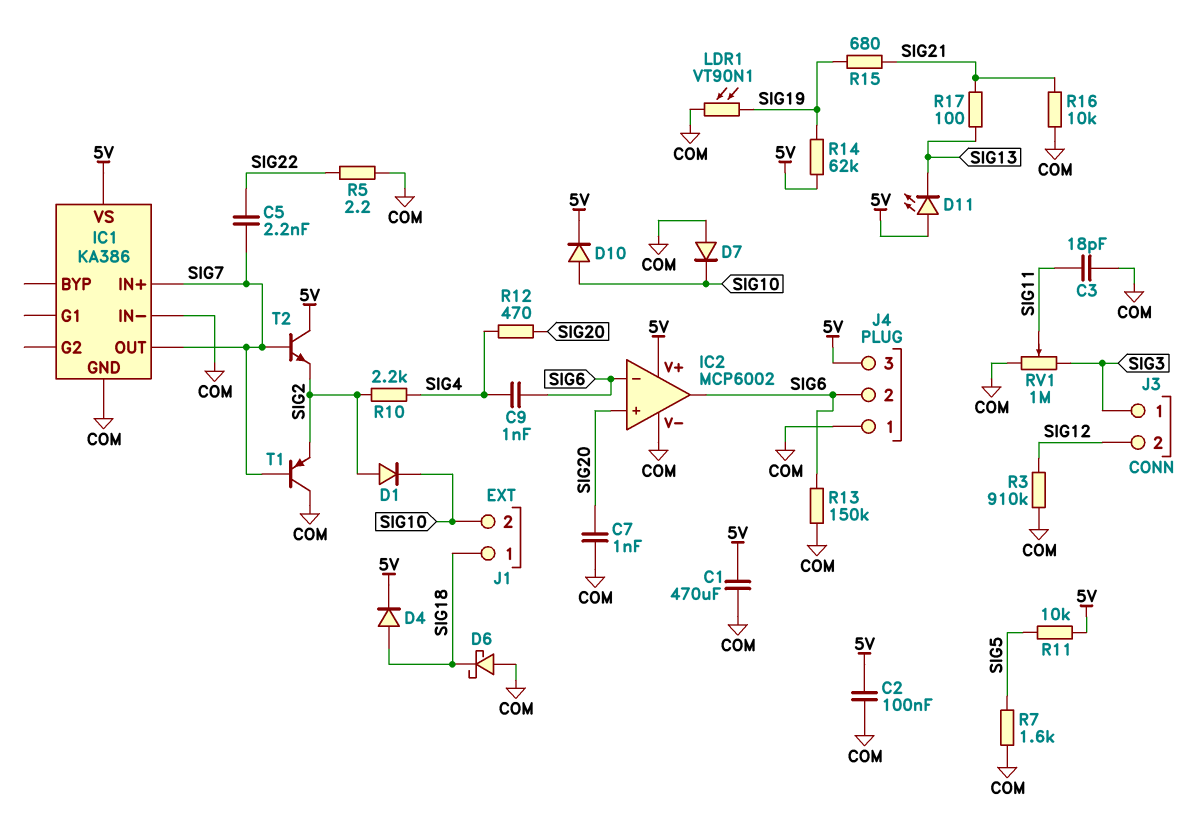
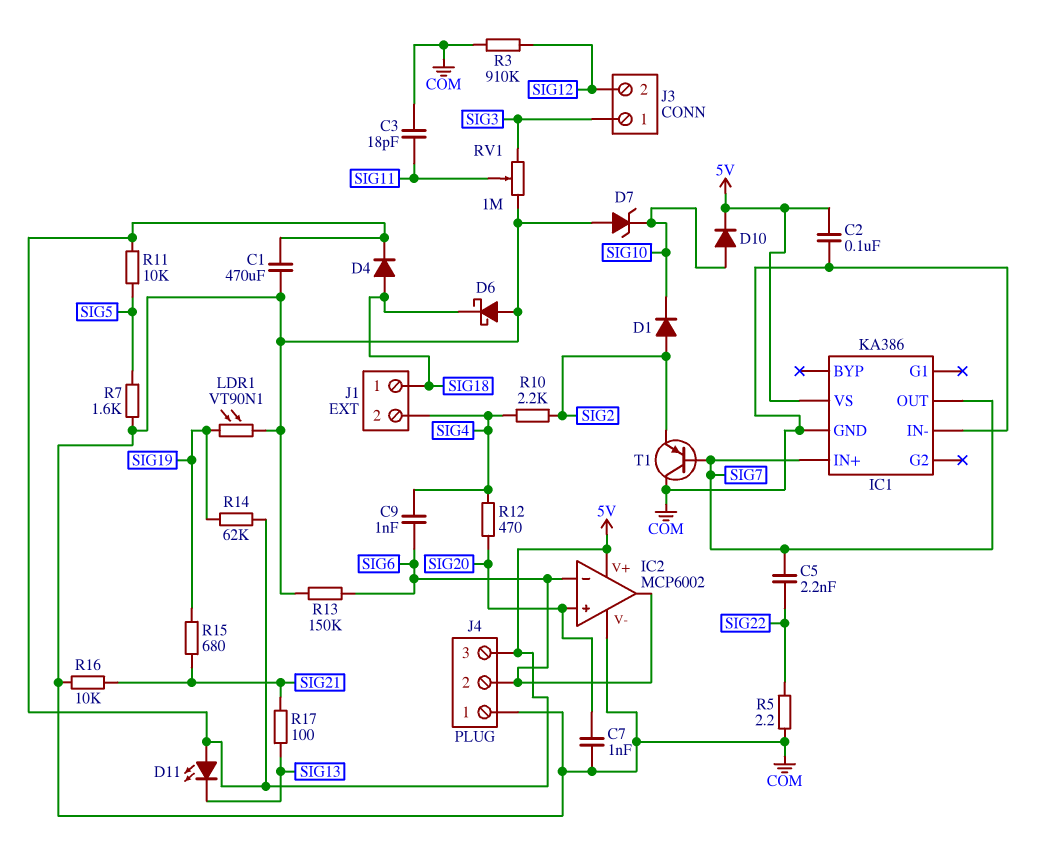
D7: diode (A COM, K SIG10) -> zener (A COM, K SIG10)
J1 pin 2: SIG10 -> SIG4
T2: NPN (B SIG7, C 5V, E SIG2) -> none

